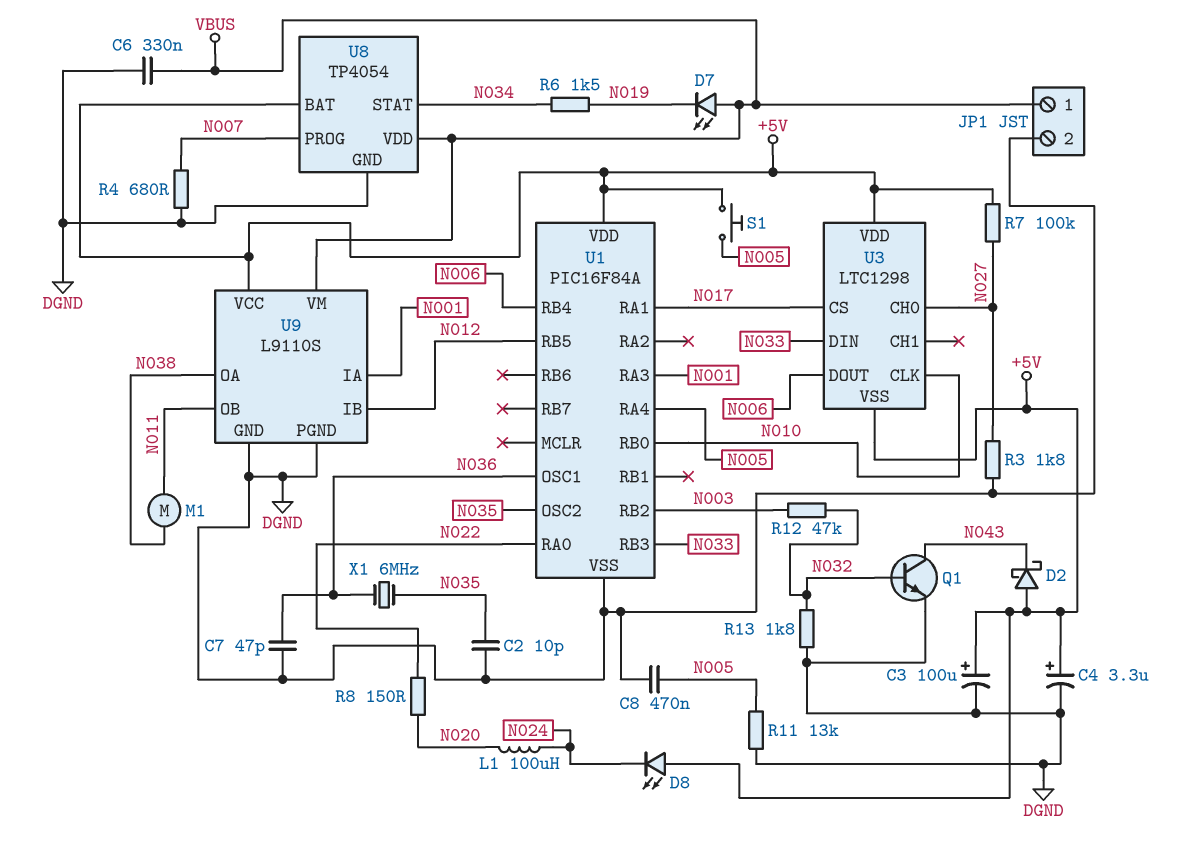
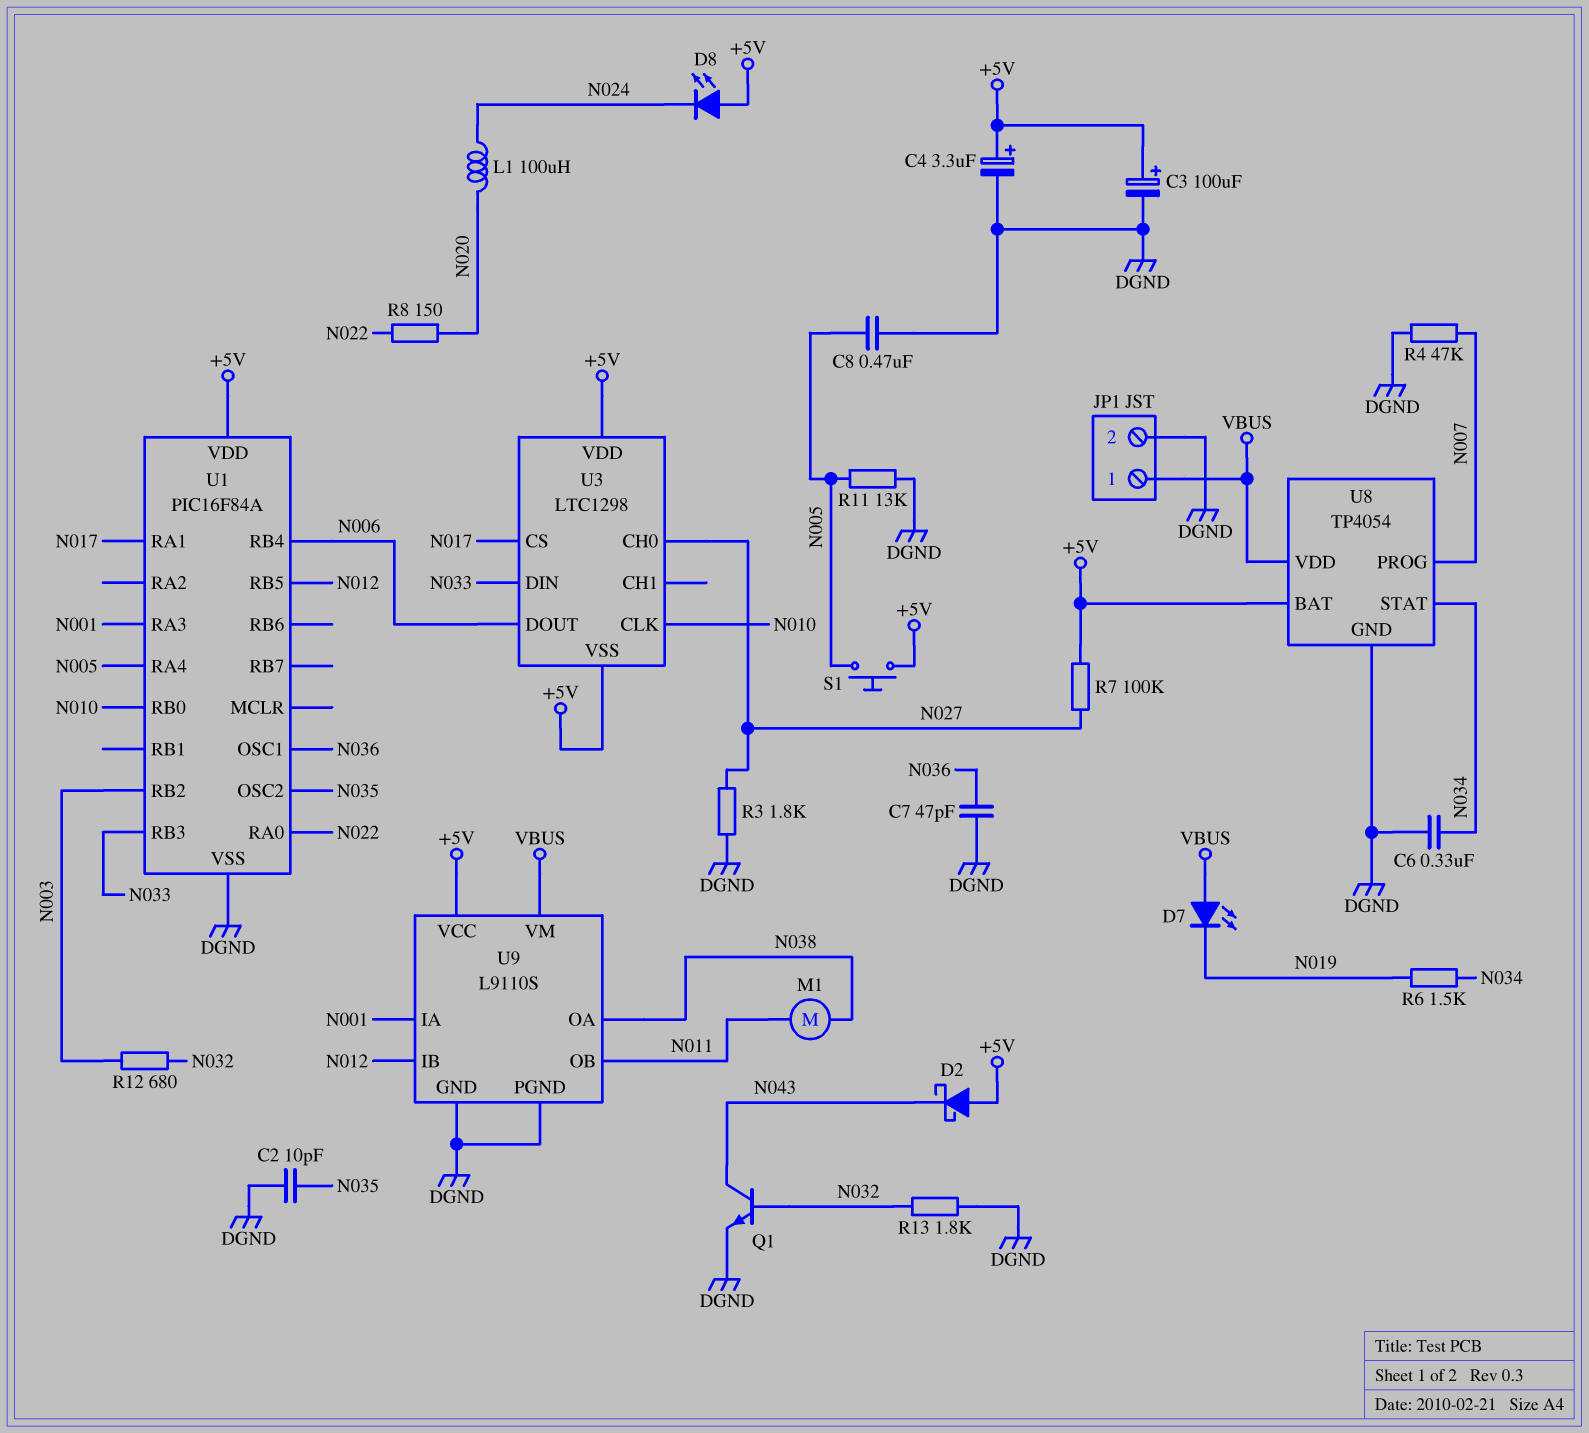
C6: 330nF (DGND, VBUS) -> 330nF (DGND, N034)
R4: 680 (DGND, N007) -> 47k (DGND, N007)
R12: 47k (N003, N032) -> 680 (N003, N032)
X1: 6MHz (N035, N036) -> none

